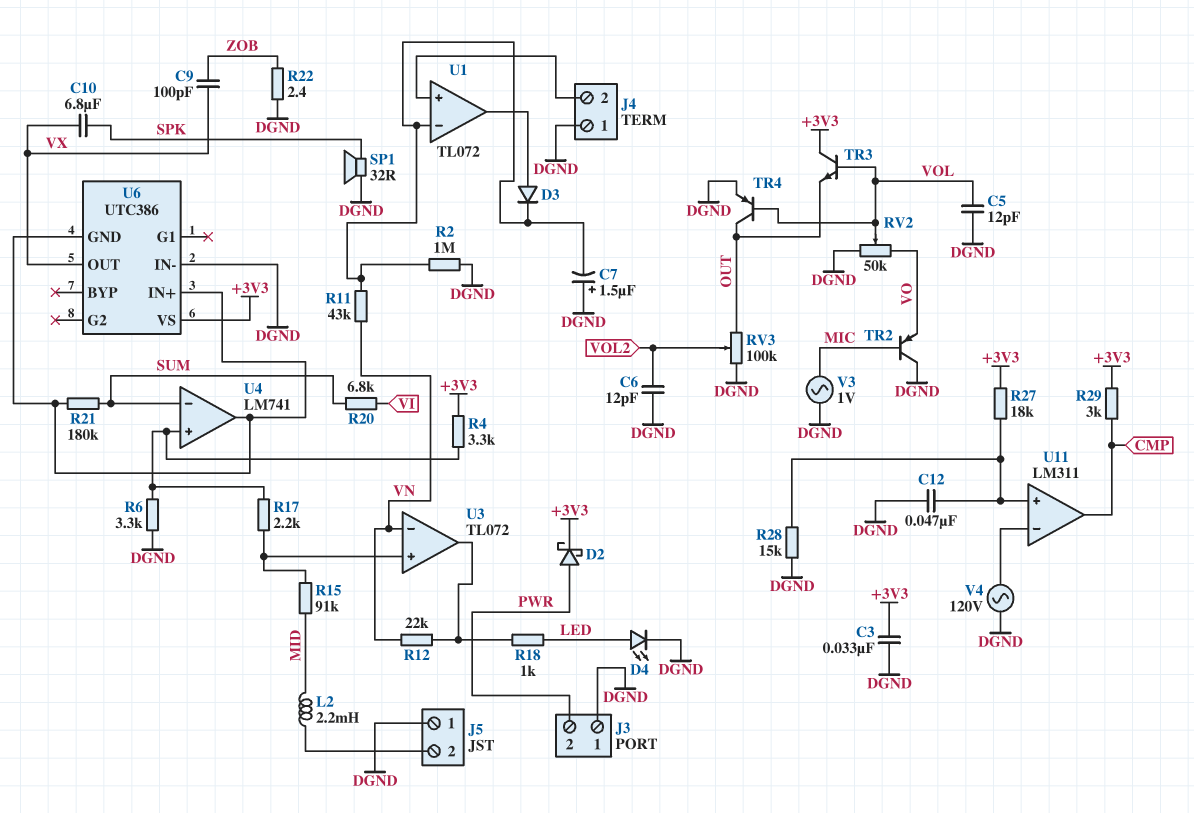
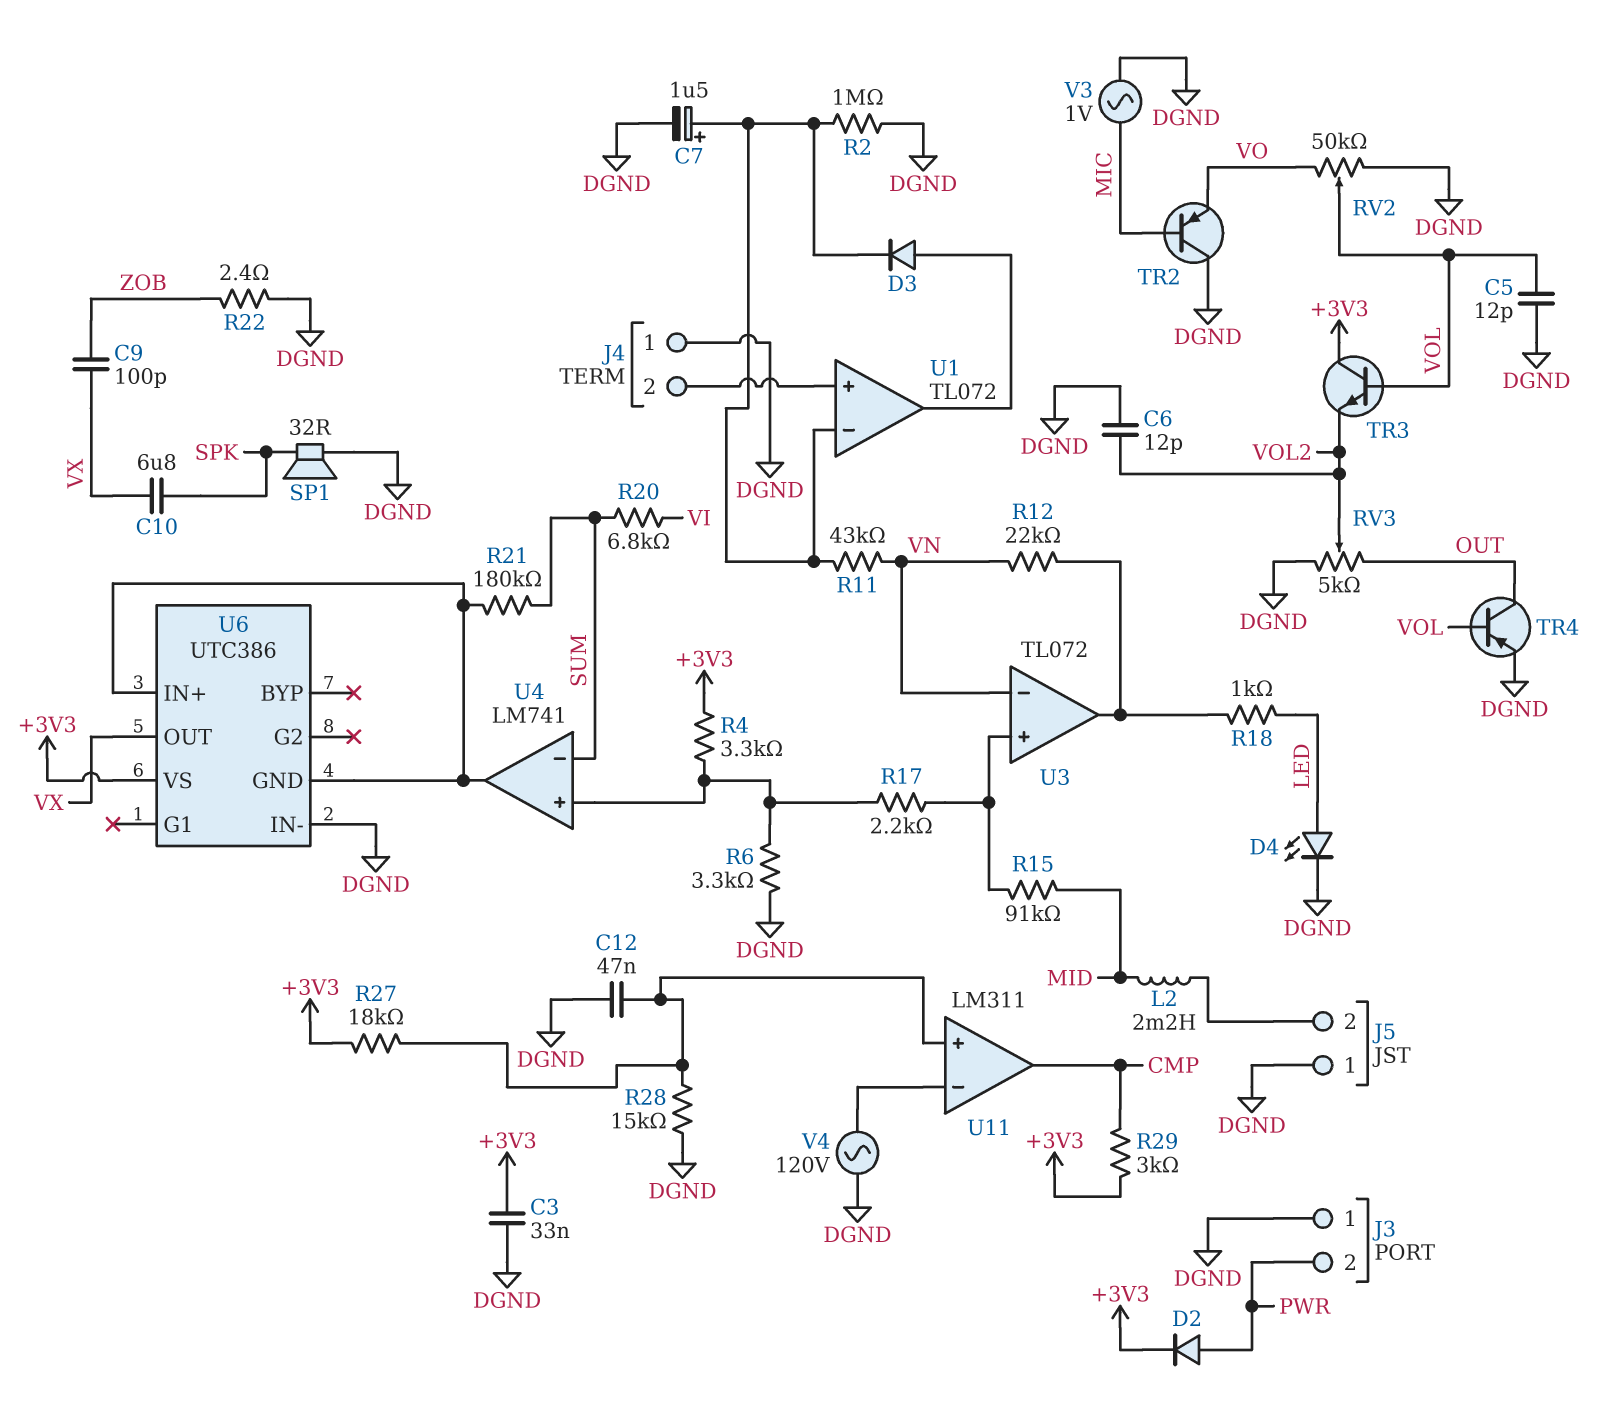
C7: 1.5uF (plus DGND, minus U1/in-) -> 1.5uF (plus U1/in-, minus DGND)
D2: schottky (A PWR, K +3V3) -> diode (A PWR, K +3V3)
RV3: 100k (DGND, OUT, wiper VOL2) -> 5k (DGND, OUT, wiper VOL2)
TR3: NPN (B VOL, C +3V3, E OUT) -> NPN (B VOL, C +3V3, E VOL2)

